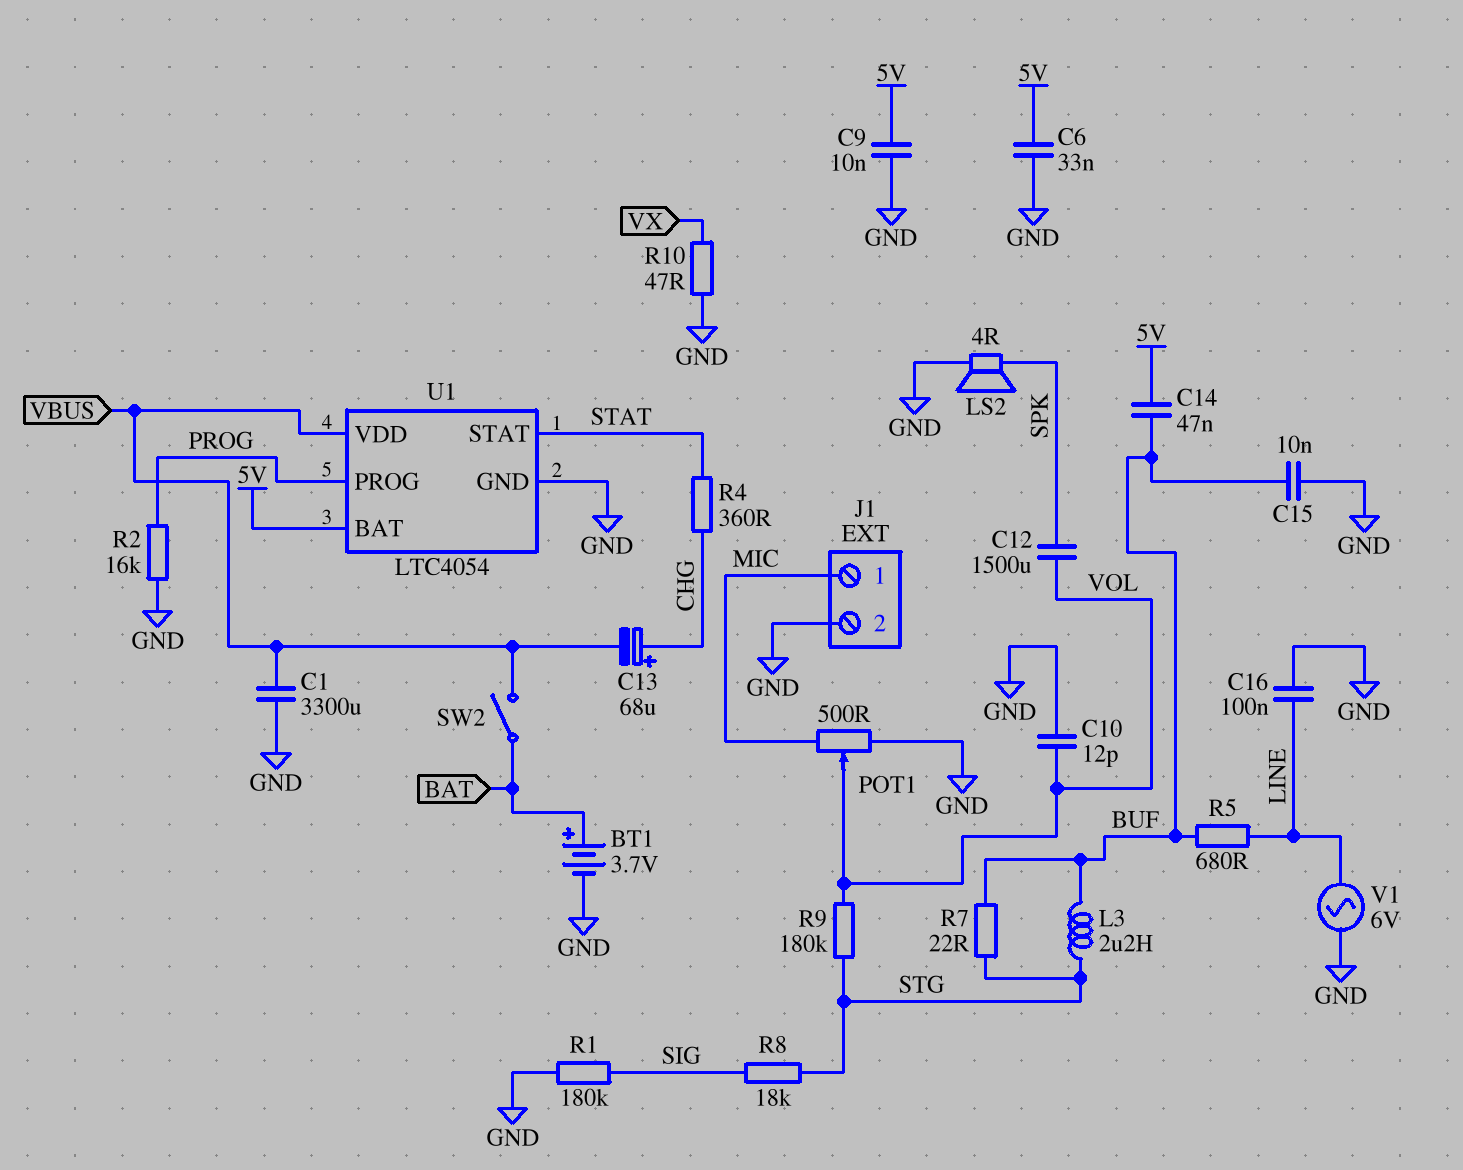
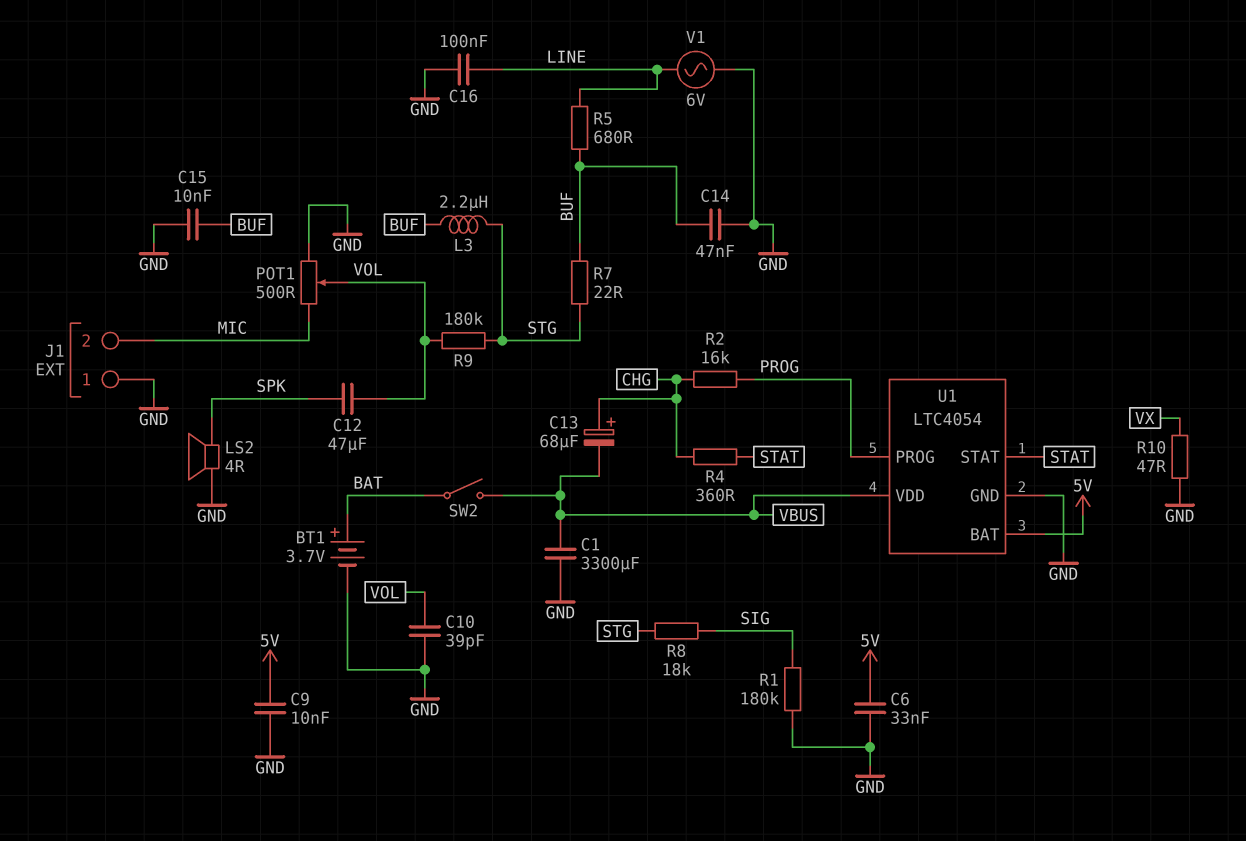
C10: 12pF (GND, VOL) -> 39pF (GND, VOL)
C12: 1500uF (SPK, VOL) -> 47uF (SPK, VOL)
C14: 47nF (5V, BUF) -> 47nF (BUF, GND)
J1 pin 1: MIC -> GND
J1 pin 2: GND -> MIC
R2: 16k (GND, PROG) -> 16k (CHG, PROG)

